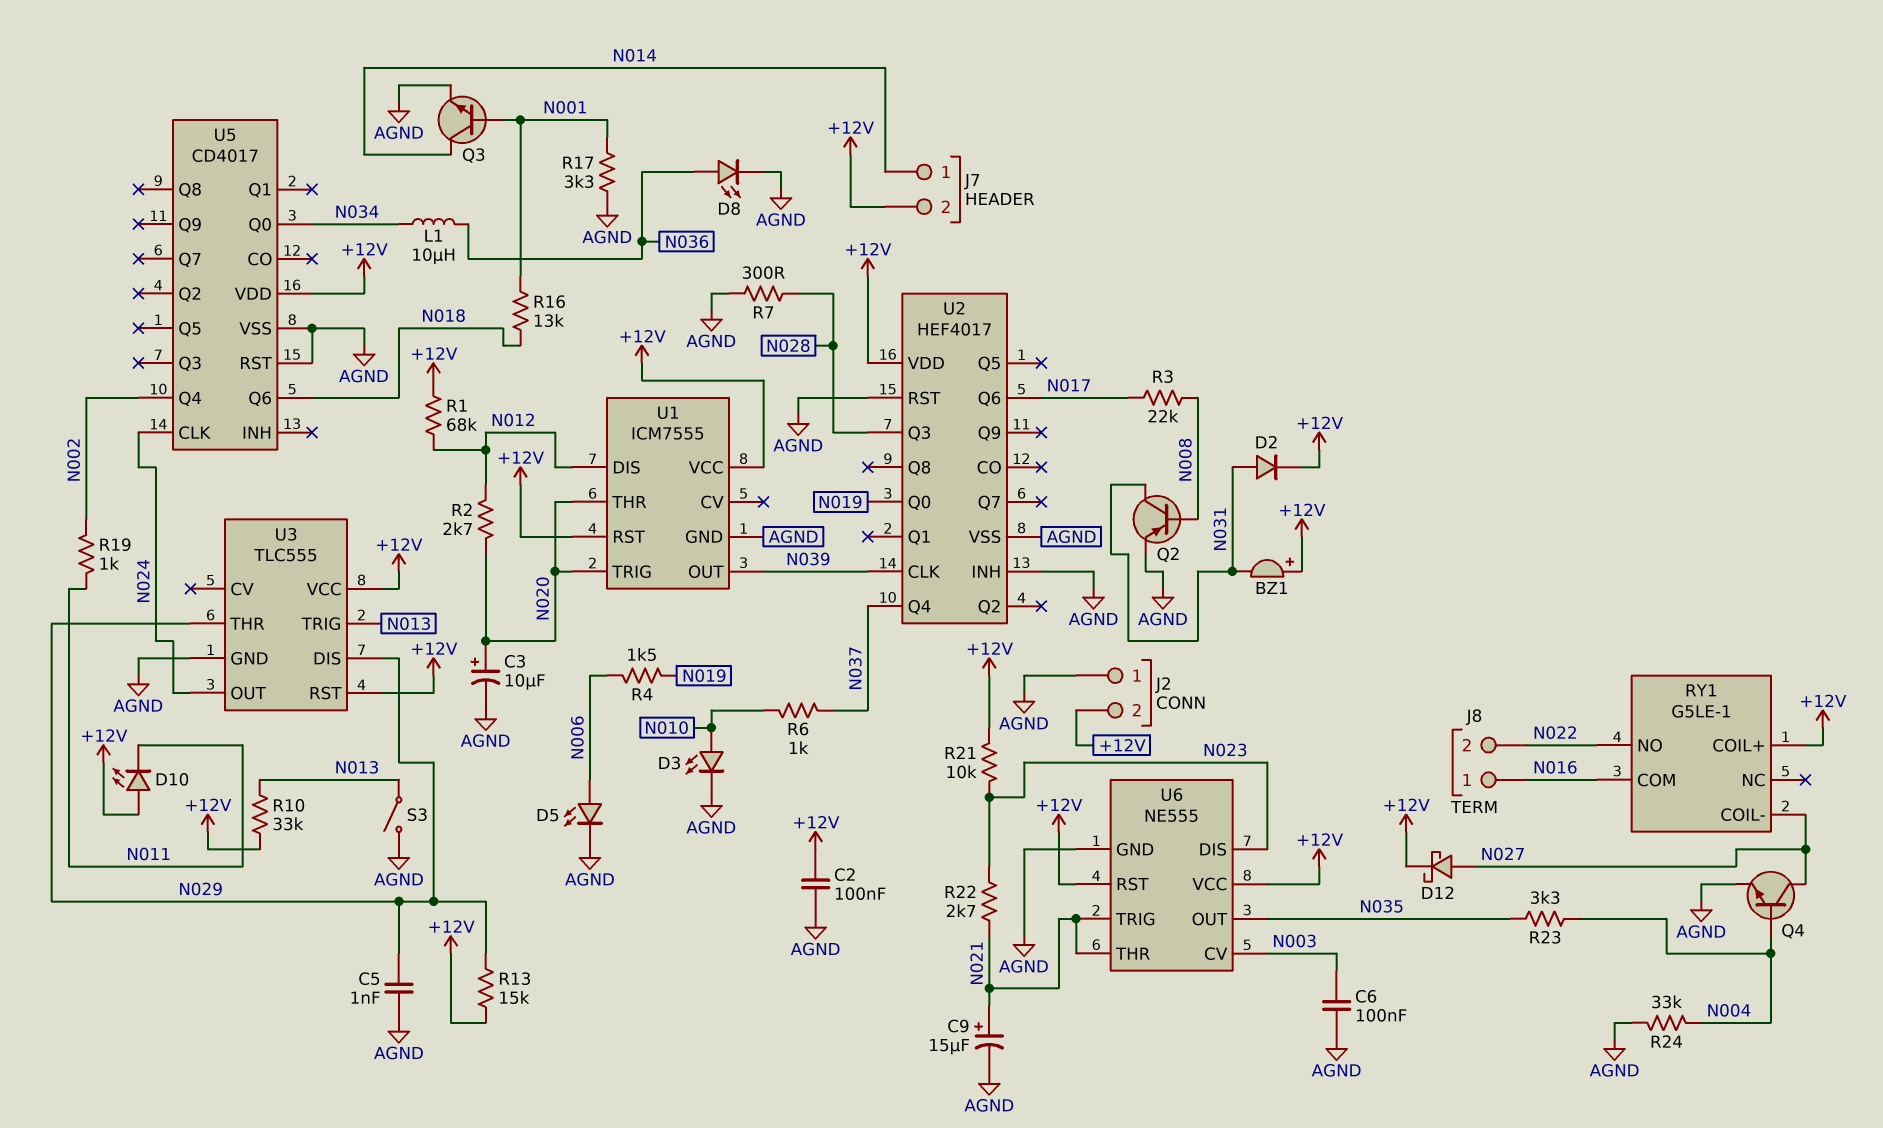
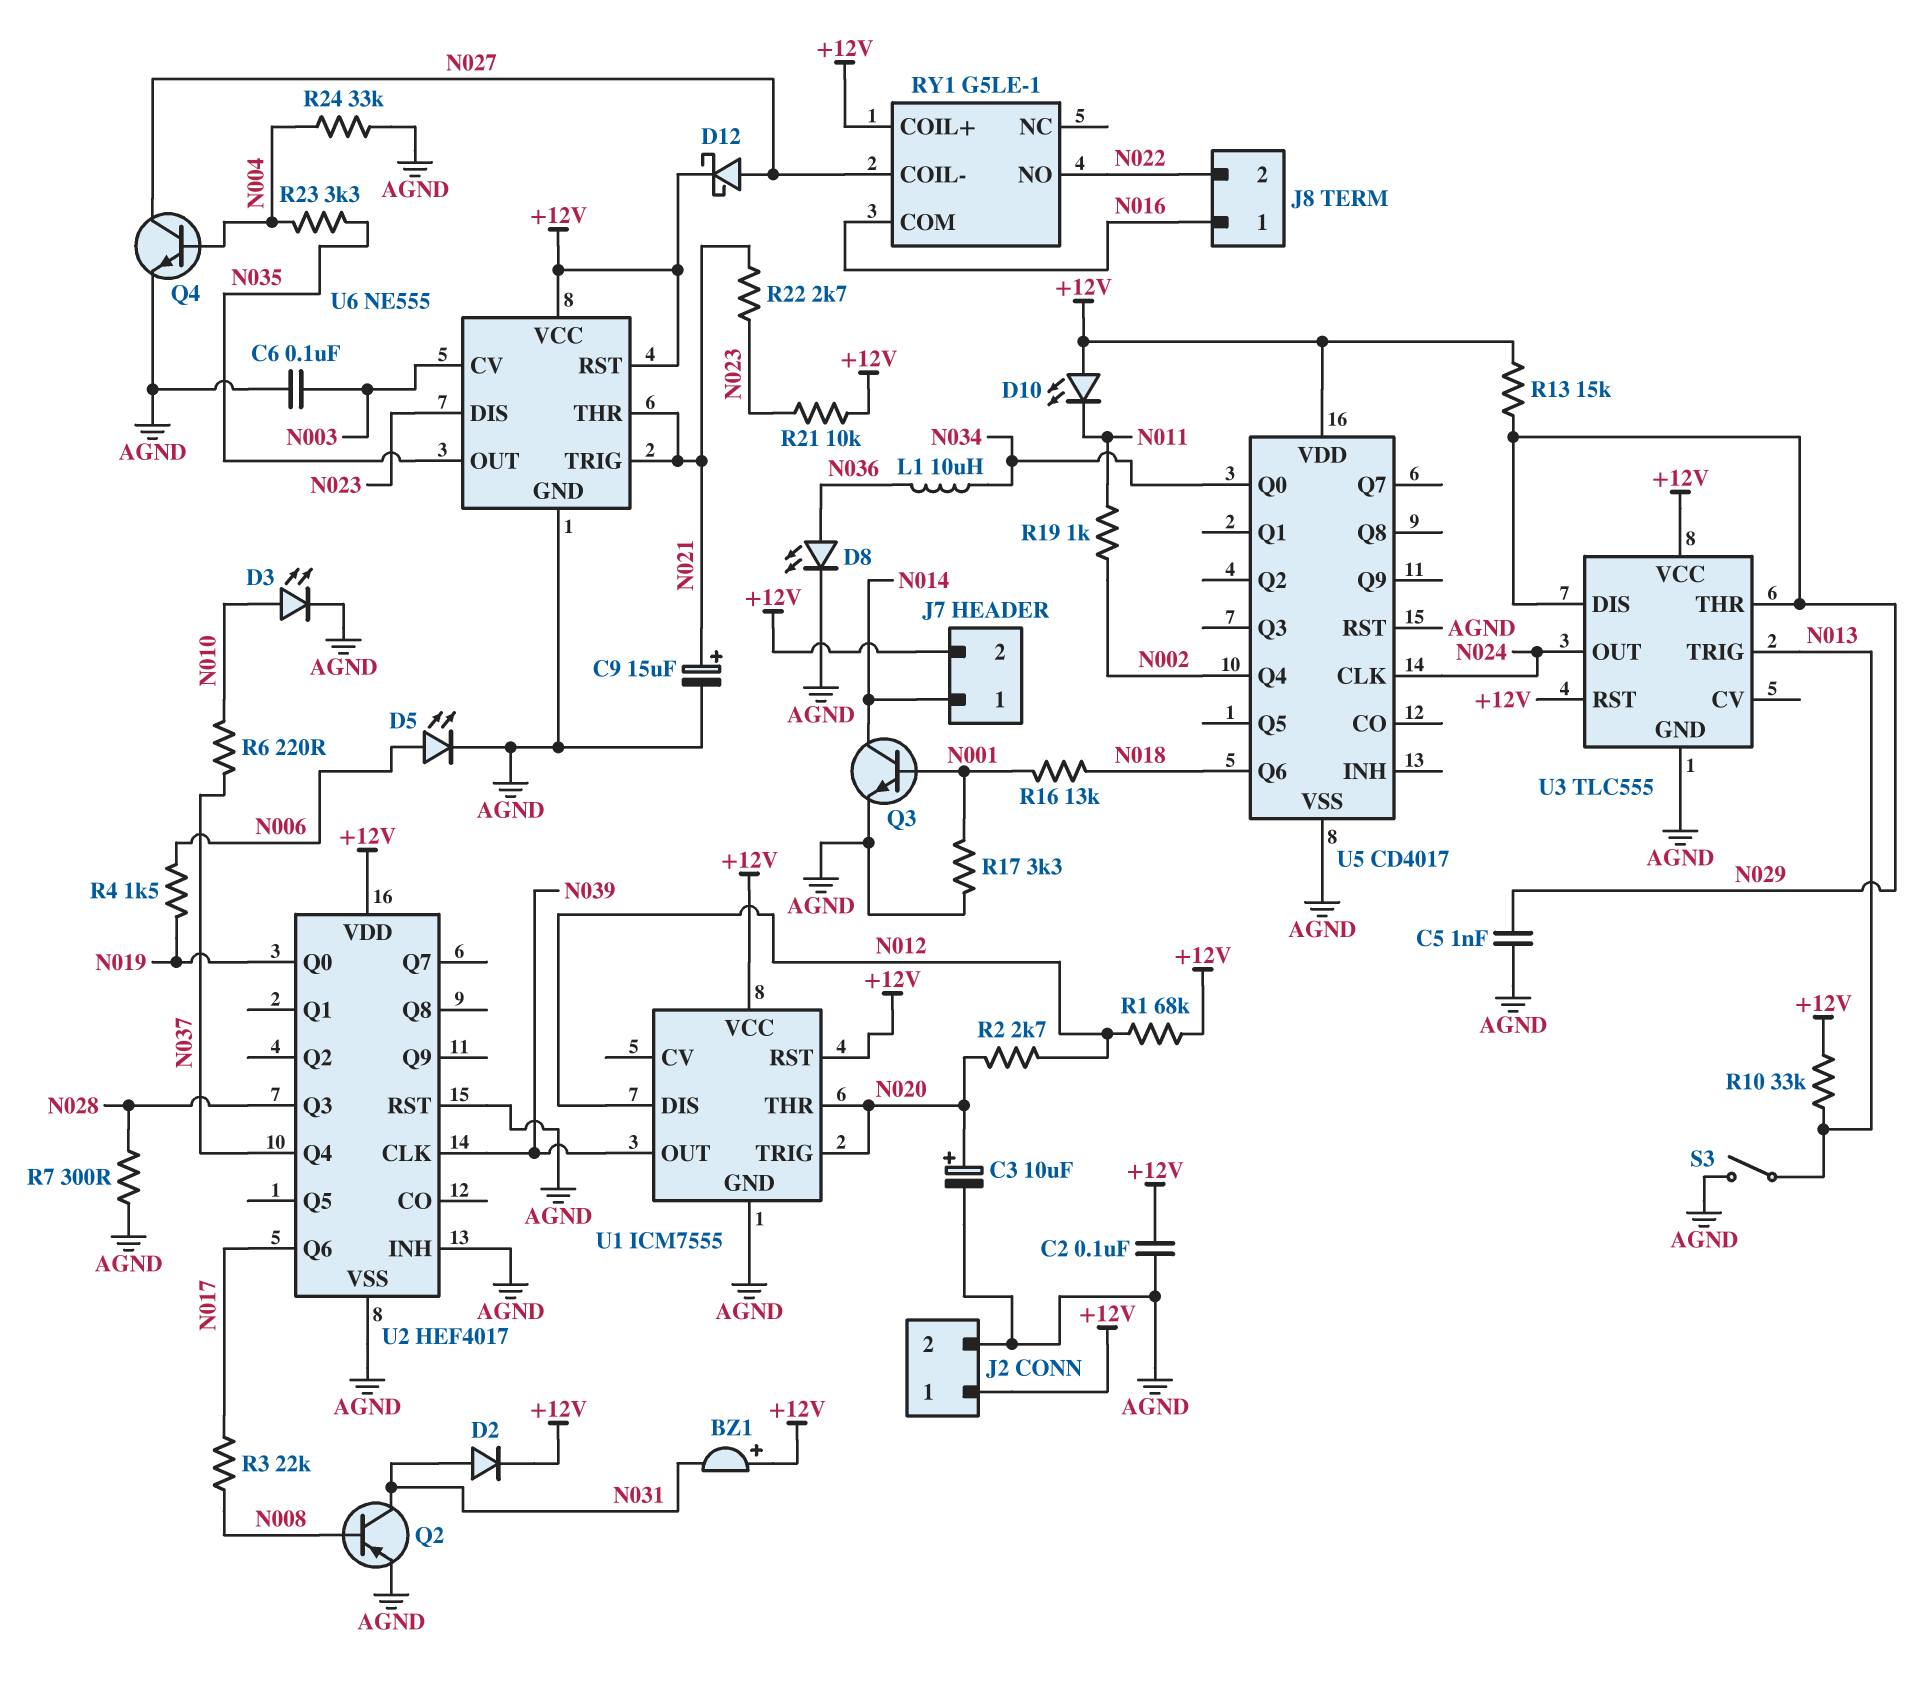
J2 pin 1: AGND -> +12V
J2 pin 2: +12V -> AGND
R6: 1k (N010, N037) -> 220 (N010, N037)

